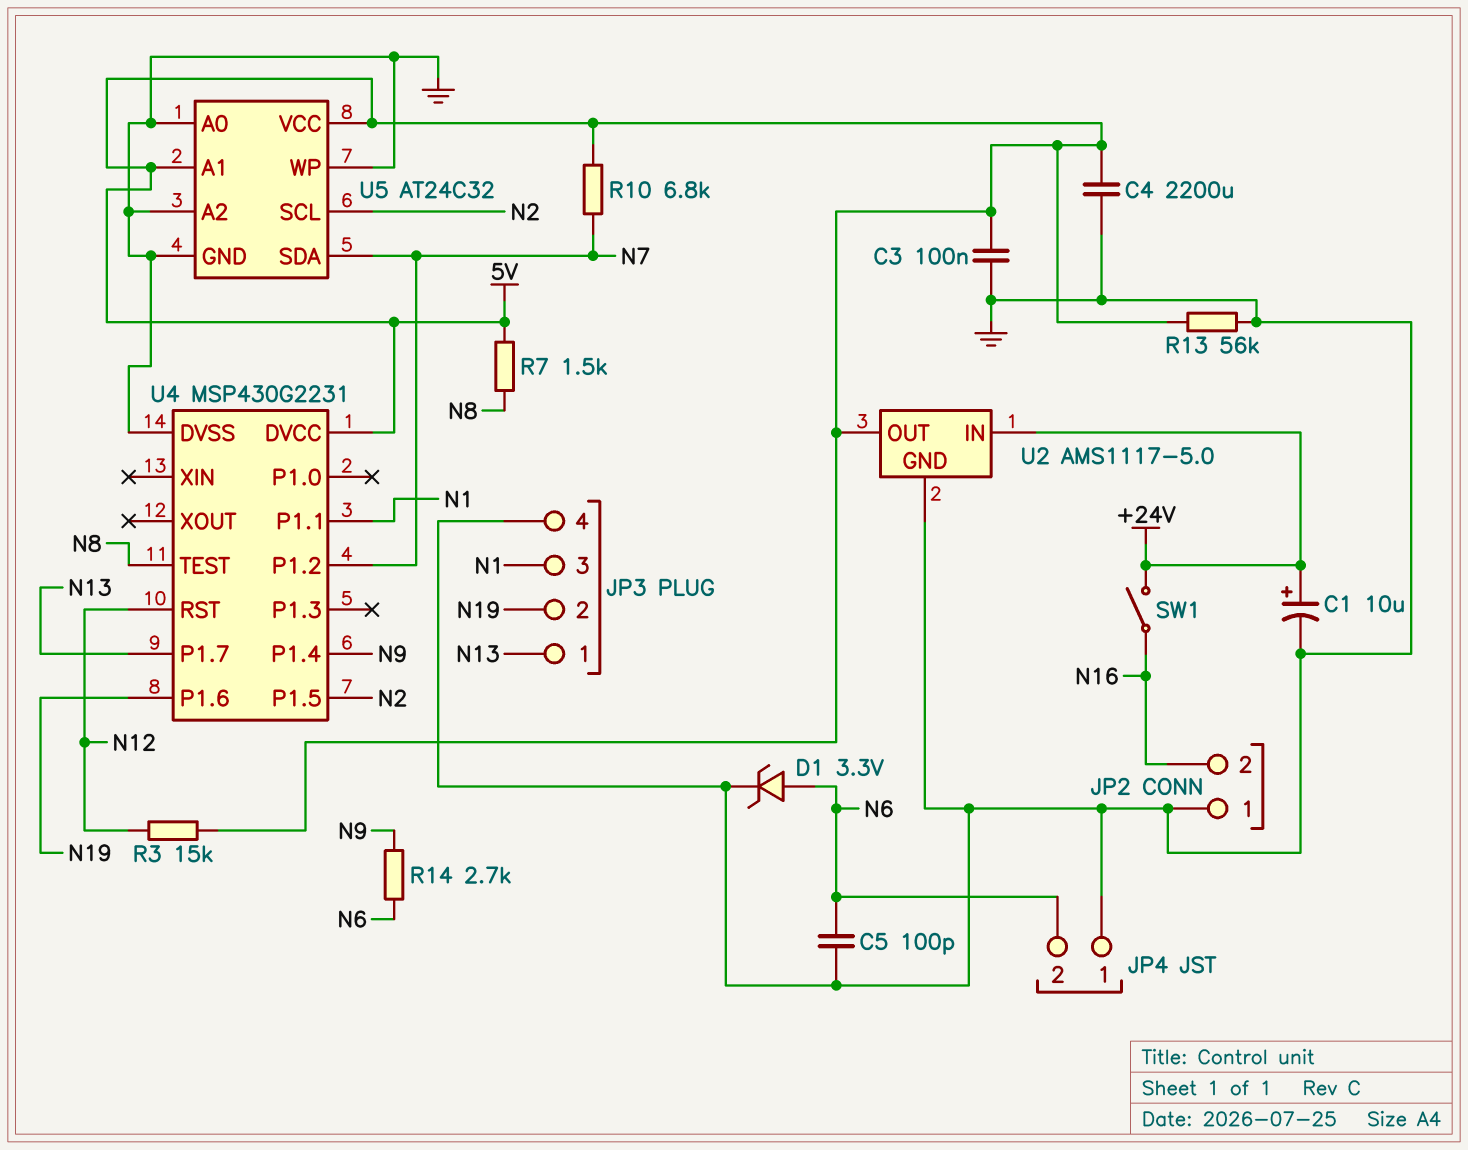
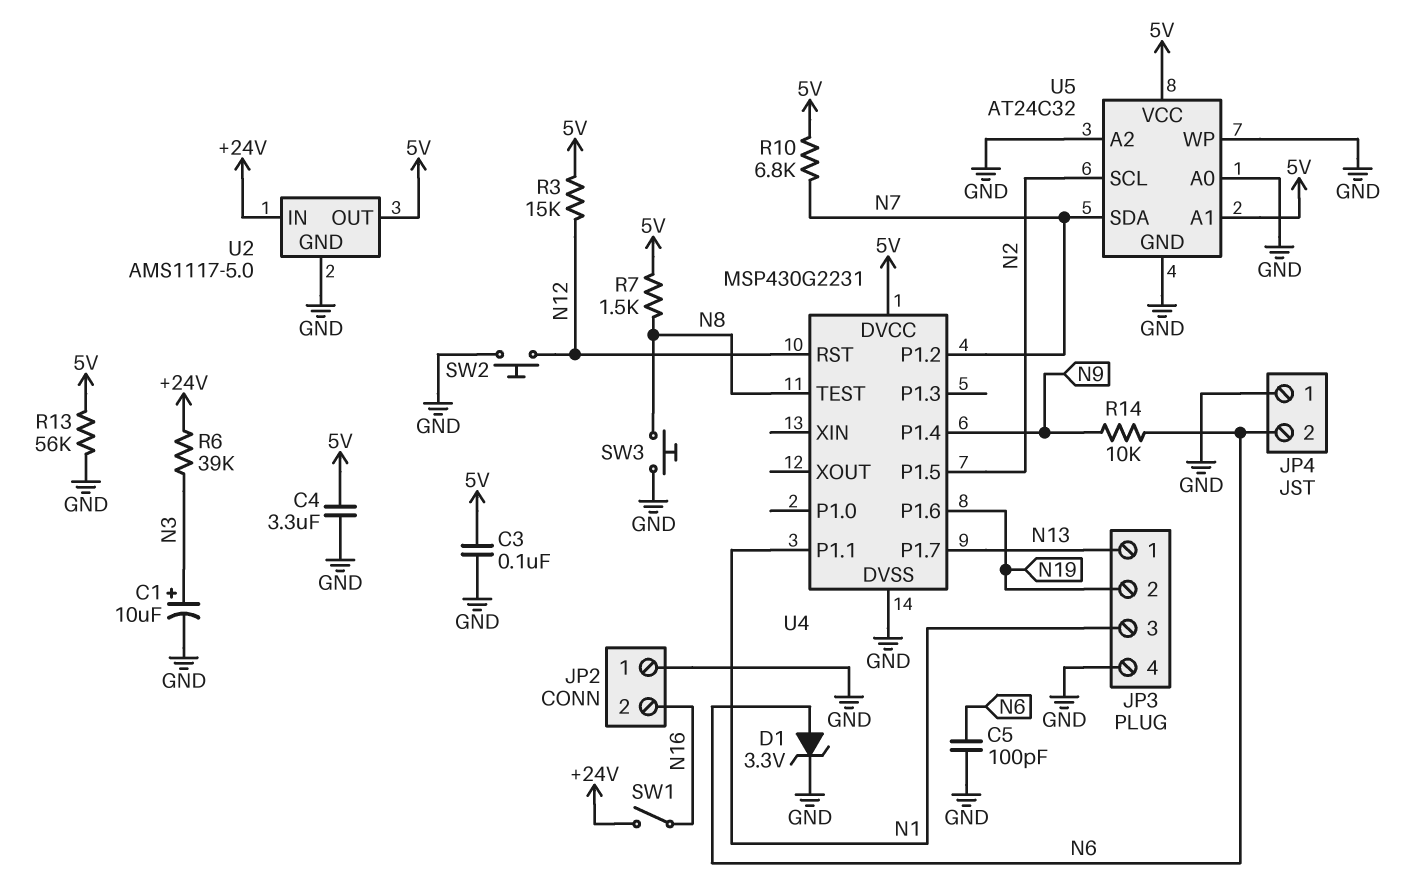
C1: 10uF (plus +24V, minus GND) -> 10uF (plus N3, minus GND)
C4: 2200uF (5V, GND) -> 3.3uF (5V, GND)
R6: none -> 39k (+24V, N3)
R14: 2.7k (N6, N9) -> 10k (N6, N9)
SW2: none -> button (GND, N12)
SW3: none -> button (GND, N8)

